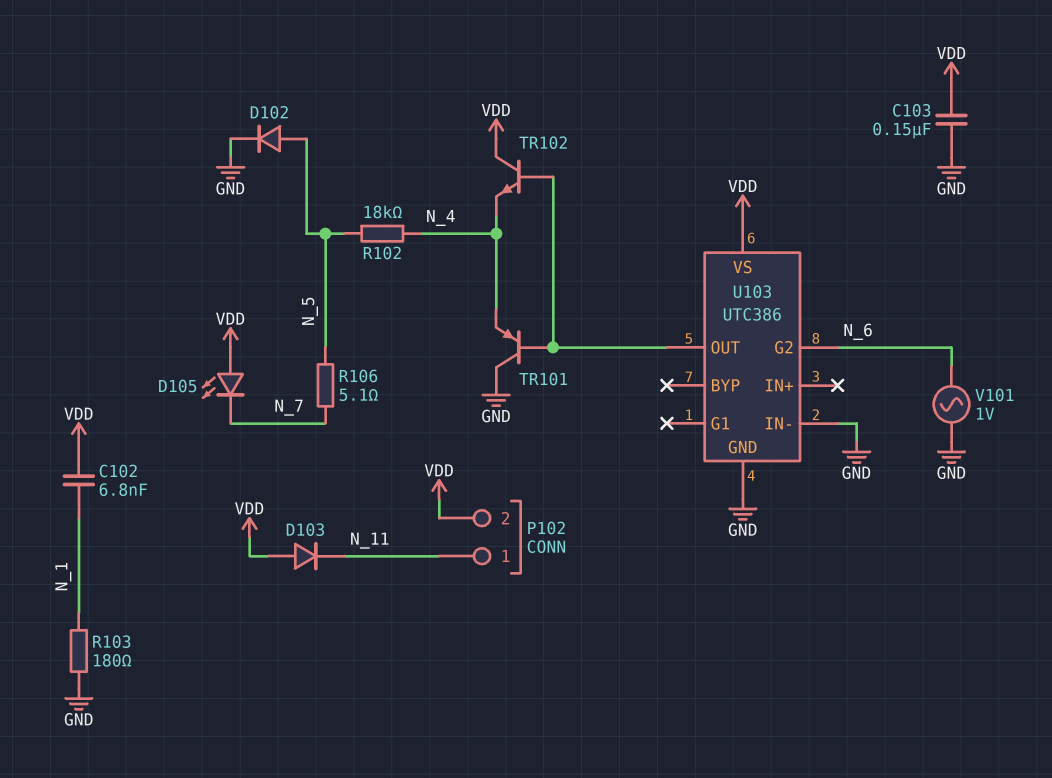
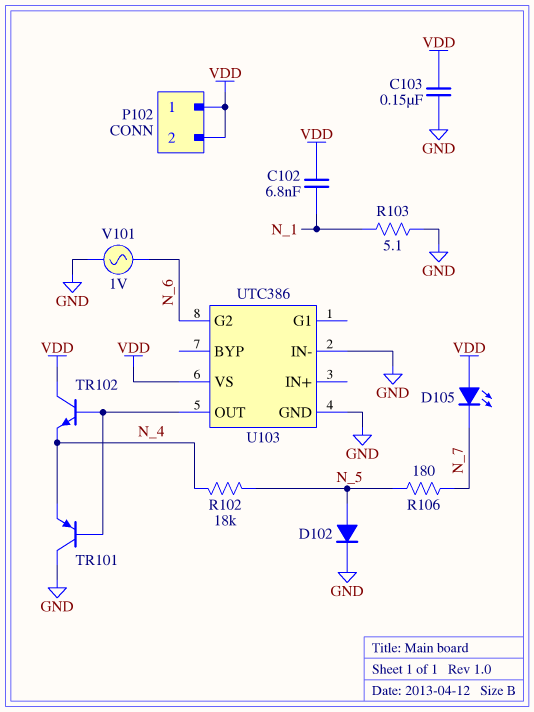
D103: diode (A VDD, K N_11) -> none
P102 pin 1: N_11 -> VDD
R103: 180 (GND, N_1) -> 5.1 (GND, N_1)
R106: 5.1 (N_5, N_7) -> 180 (N_5, N_7)

